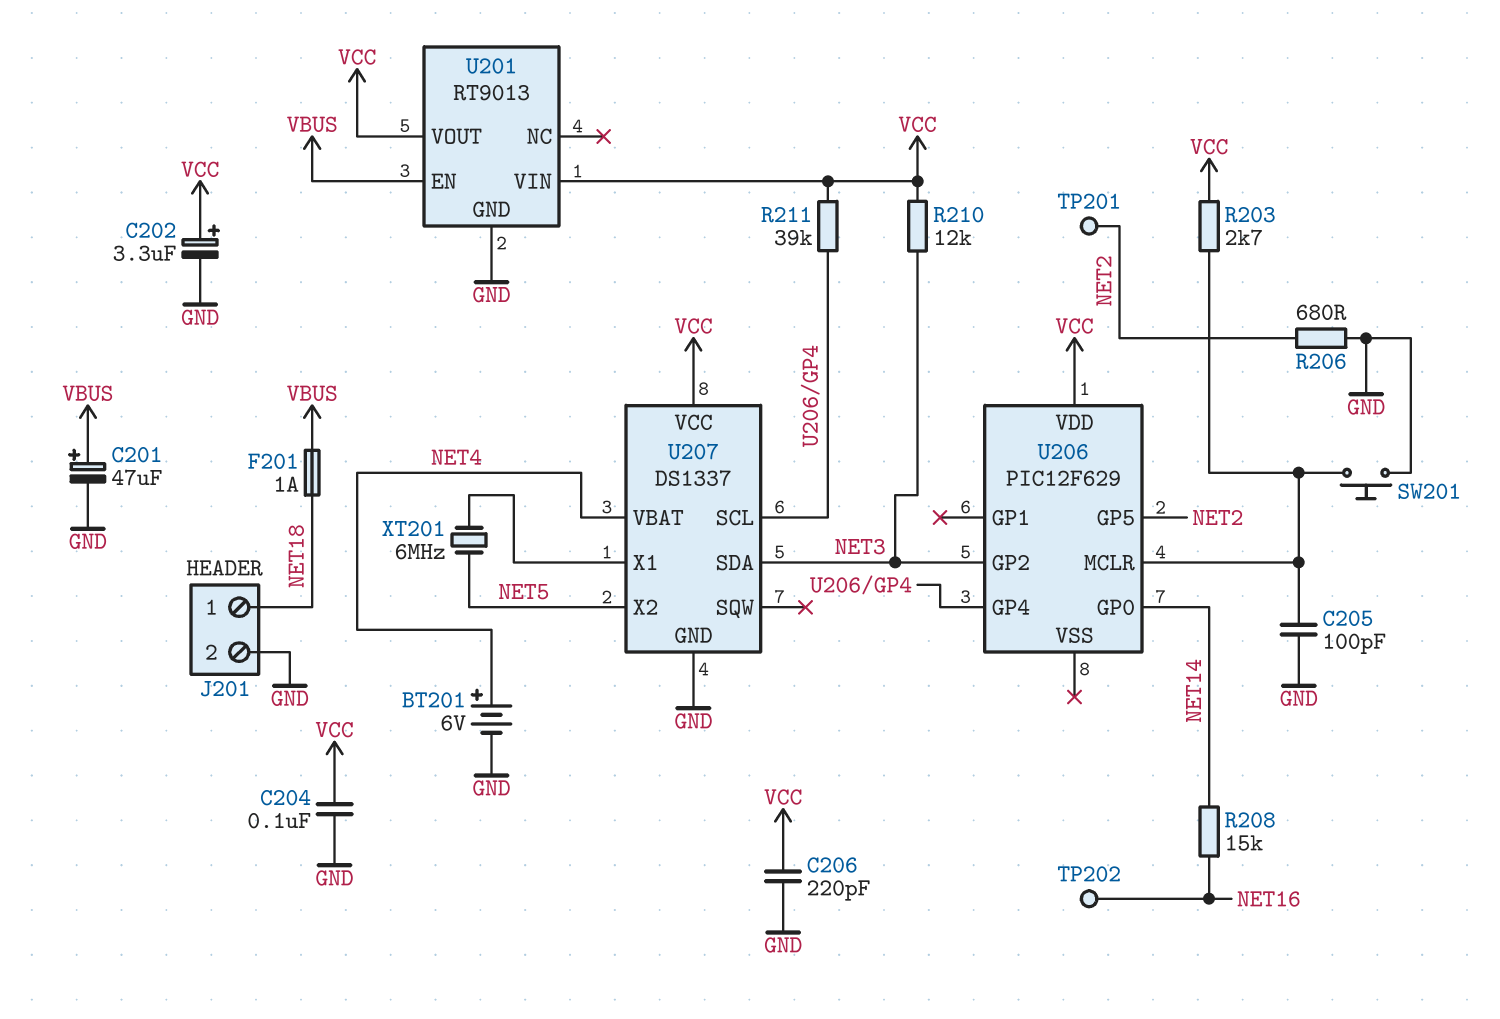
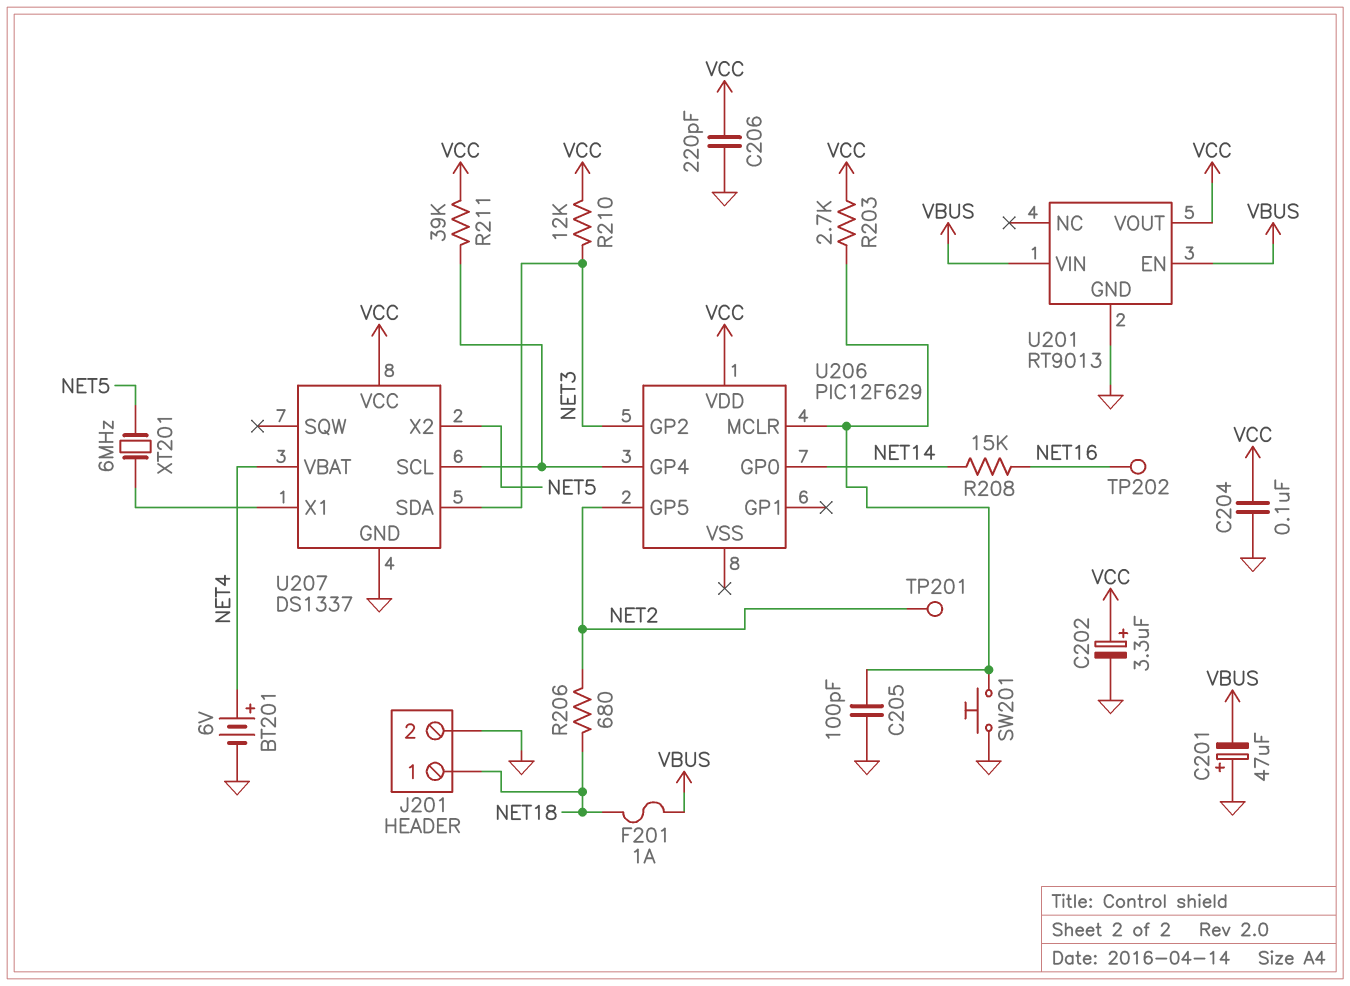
C201: 47uF (plus VBUS, minus GND) -> 47uF (plus GND, minus VBUS)
R206: 680 (GND, NET2) -> 680 (NET2, NET18)
U201 pin VIN: VCC -> VBUS

